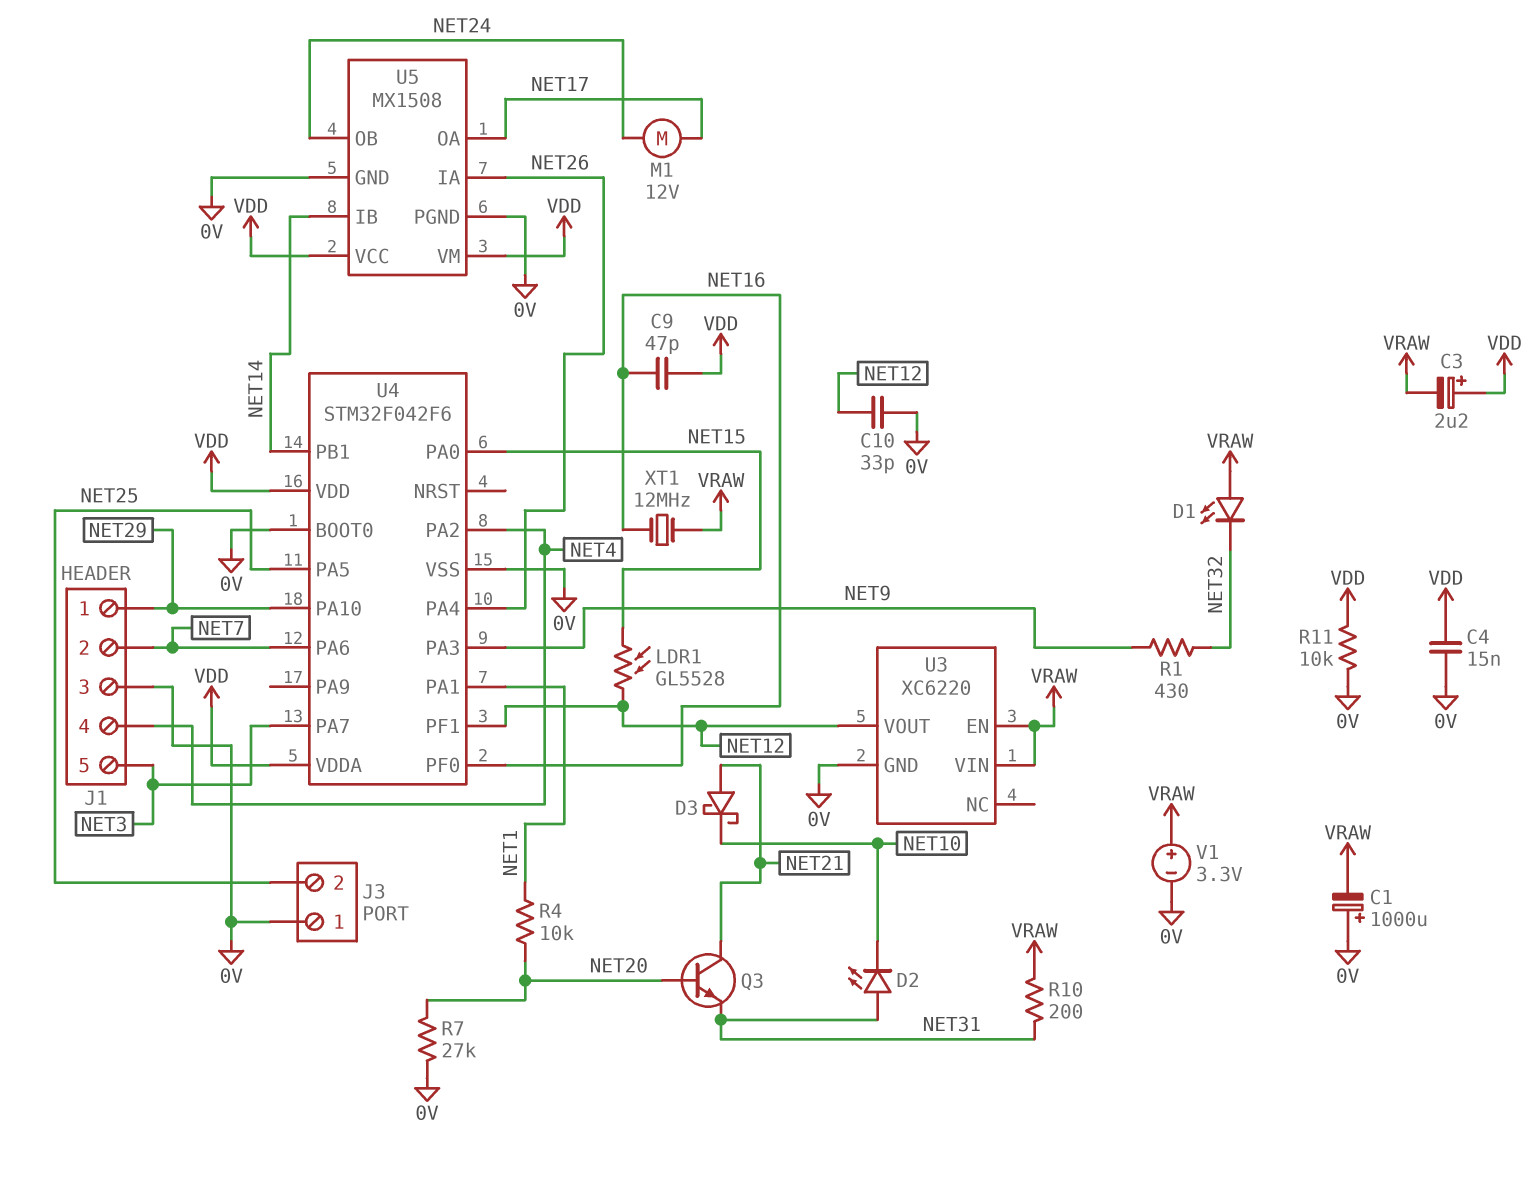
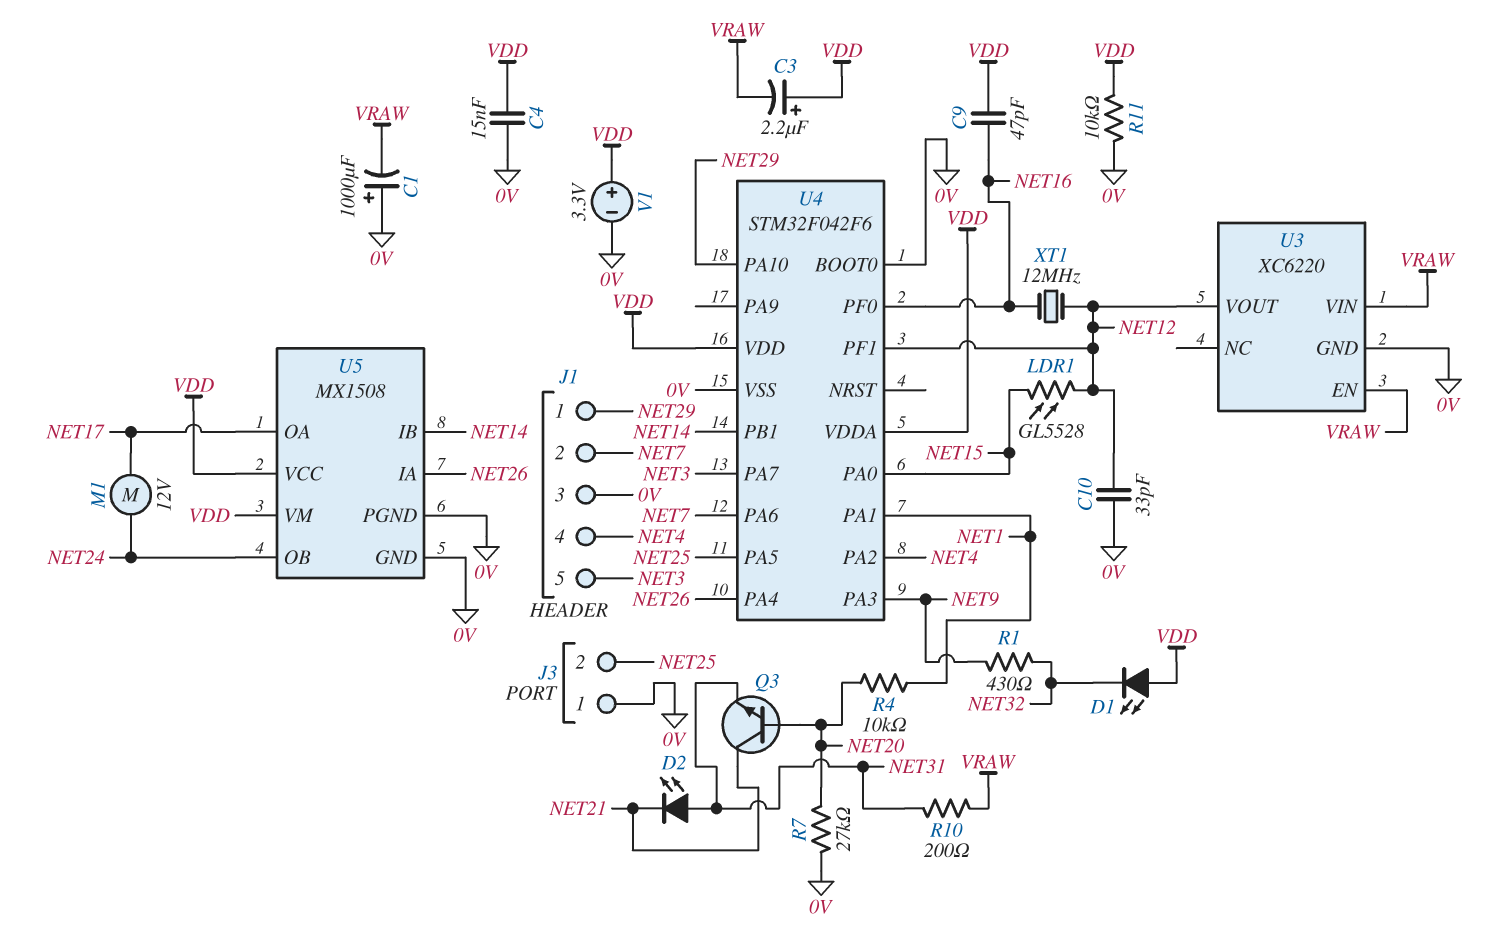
D1: LED (A VRAW, K NET32) -> LED (A VDD, K NET32)
D2: LED (A NET31, K NET10) -> LED (A NET31, K NET21)
D3: schottky (A NET21, K NET10) -> none
V1: 3.3V (plus VRAW, minus 0V) -> 3.3V (plus VDD, minus 0V)
XT1: 12MHz (NET16, VRAW) -> 12MHz (NET12, NET16)

